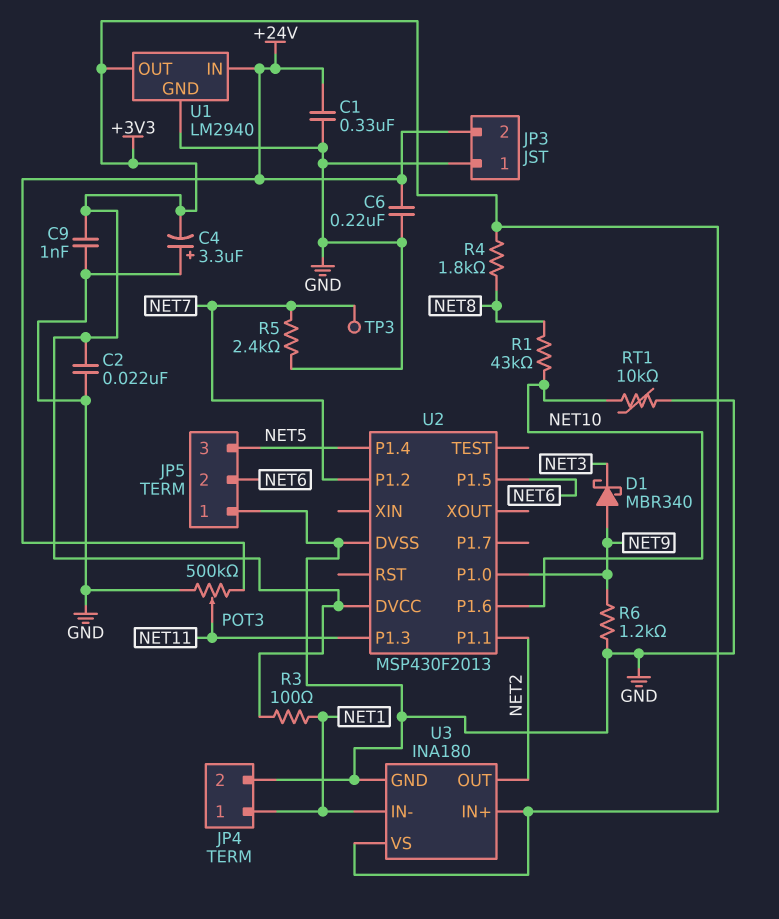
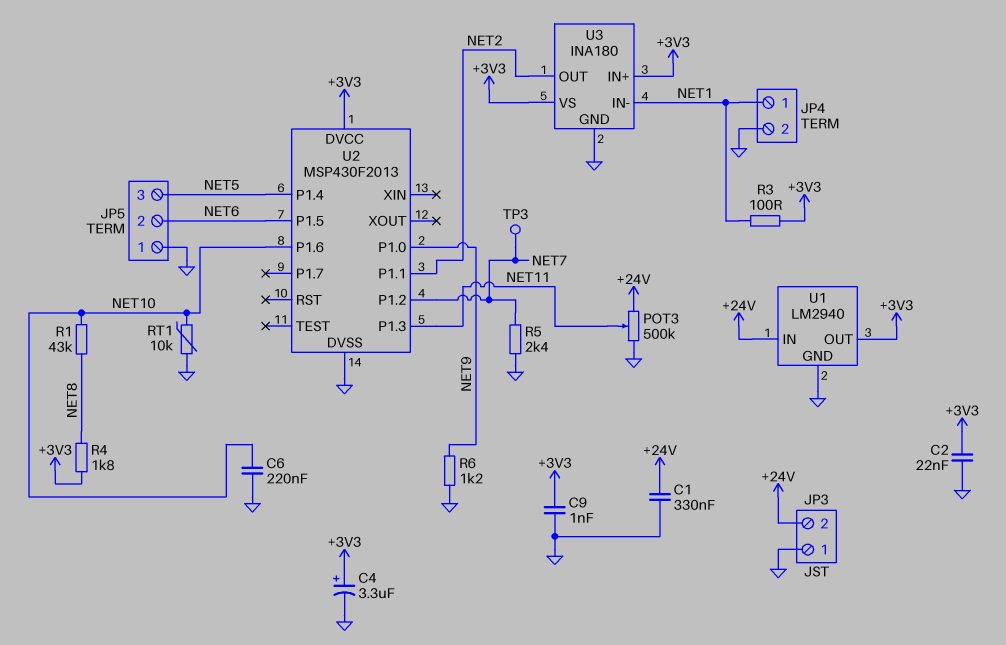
C4: 3.3uF (plus GND, minus +3V3) -> 3.3uF (plus +3V3, minus GND)
C6: 220nF (+24V, GND) -> 220nF (GND, NET10)
D1: schottky MBR340 (A NET9, K NET3) -> none

